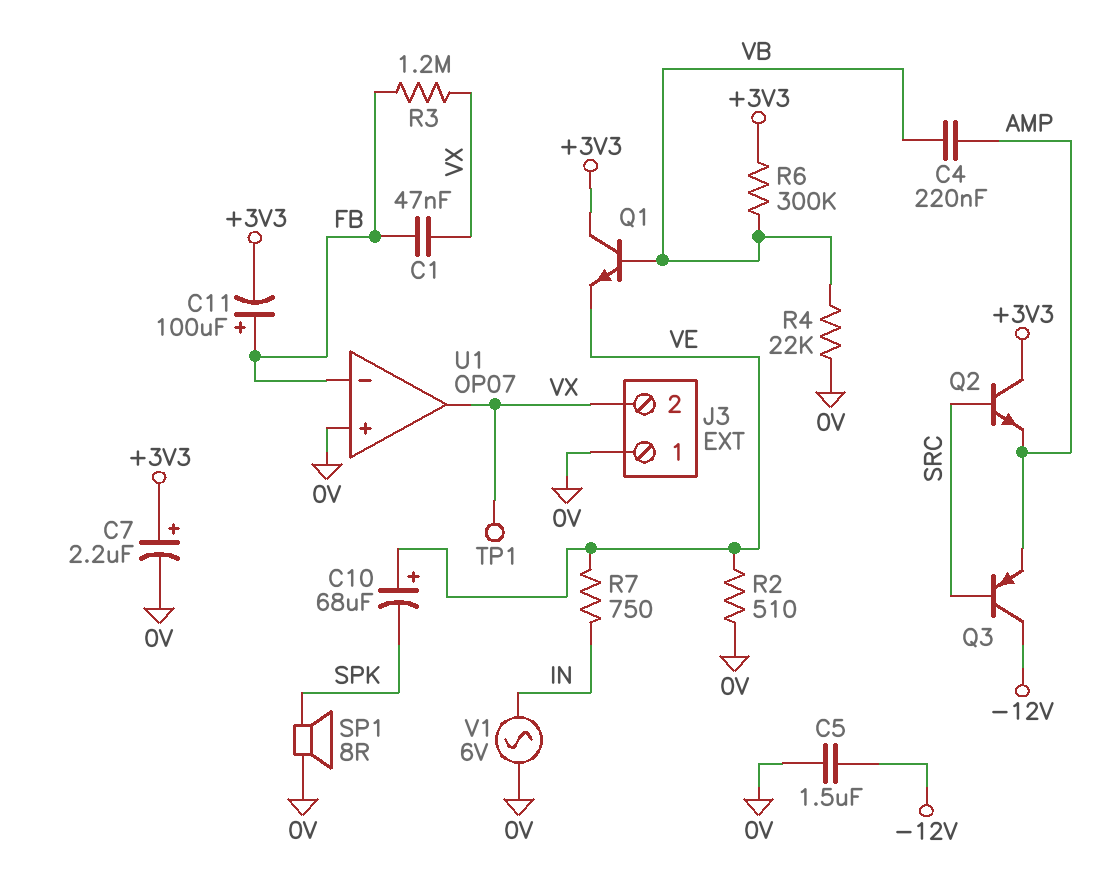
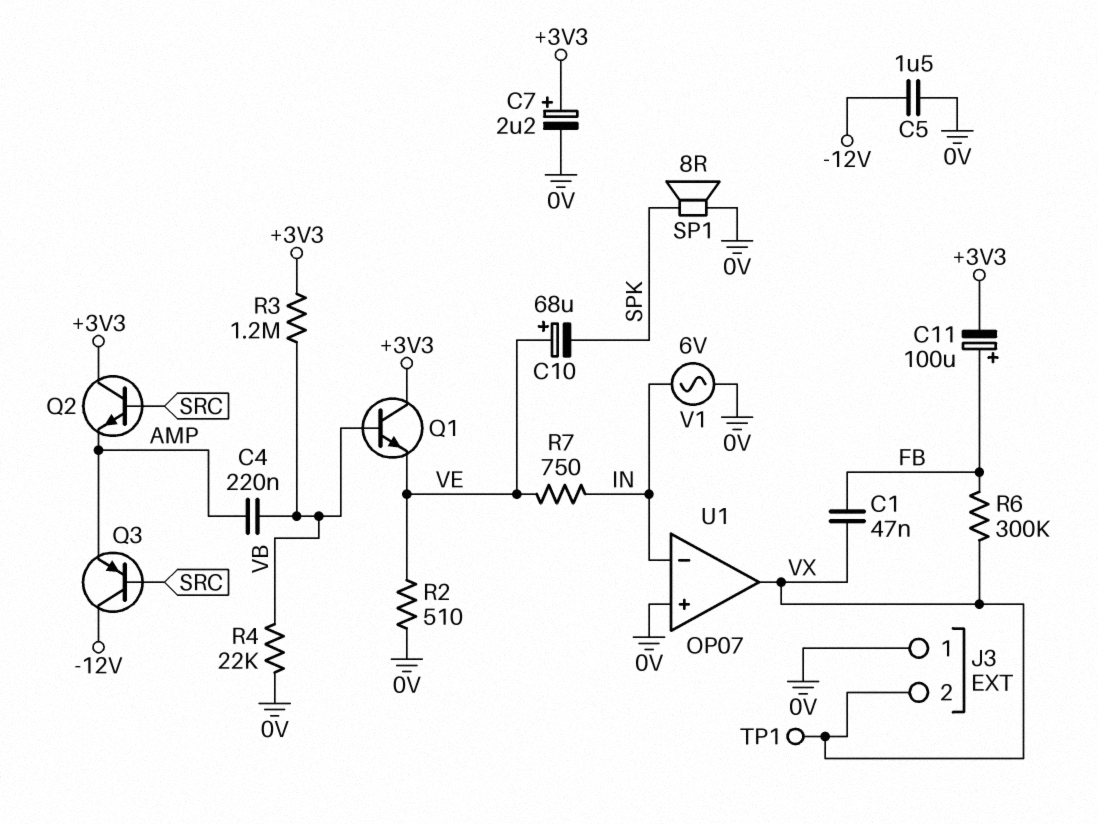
R3: 1.2M (FB, VX) -> 1.2M (+3V3, VB)
R6: 300k (+3V3, VB) -> 300k (FB, VX)
U1 pin in-: FB -> IN

